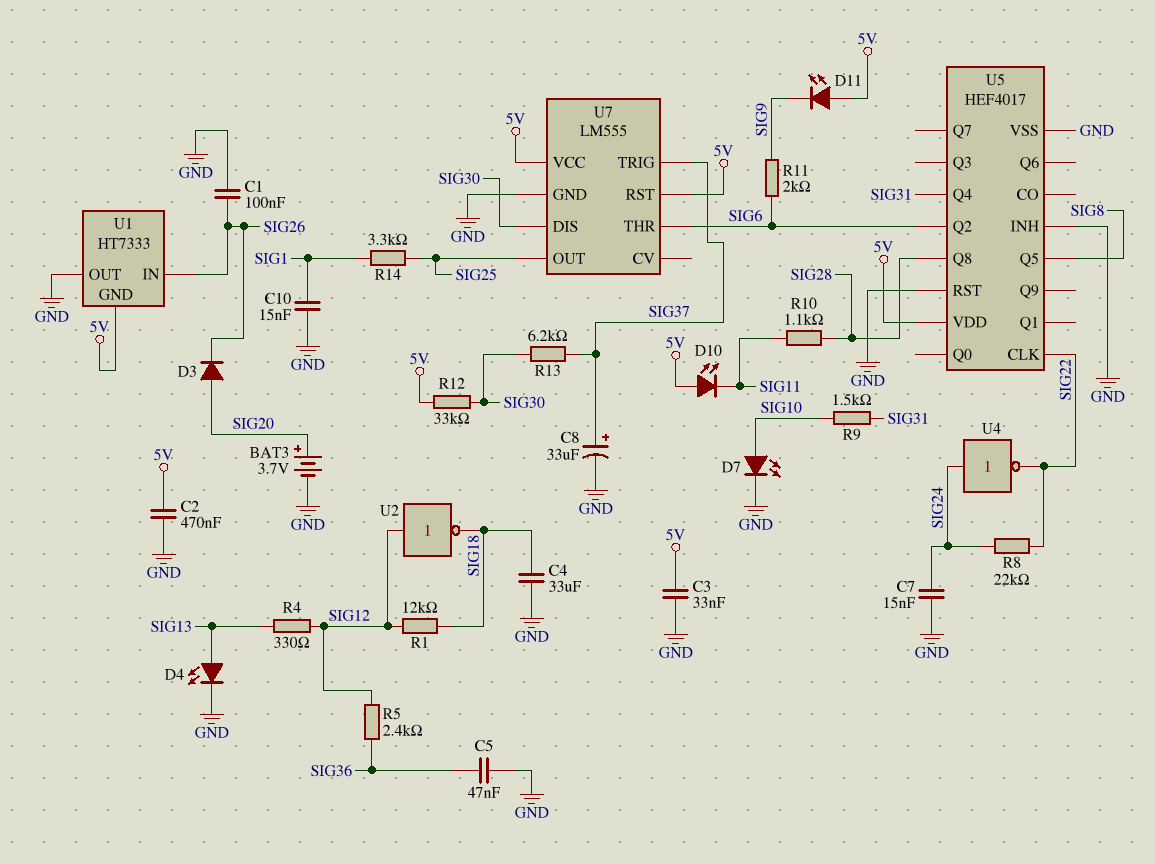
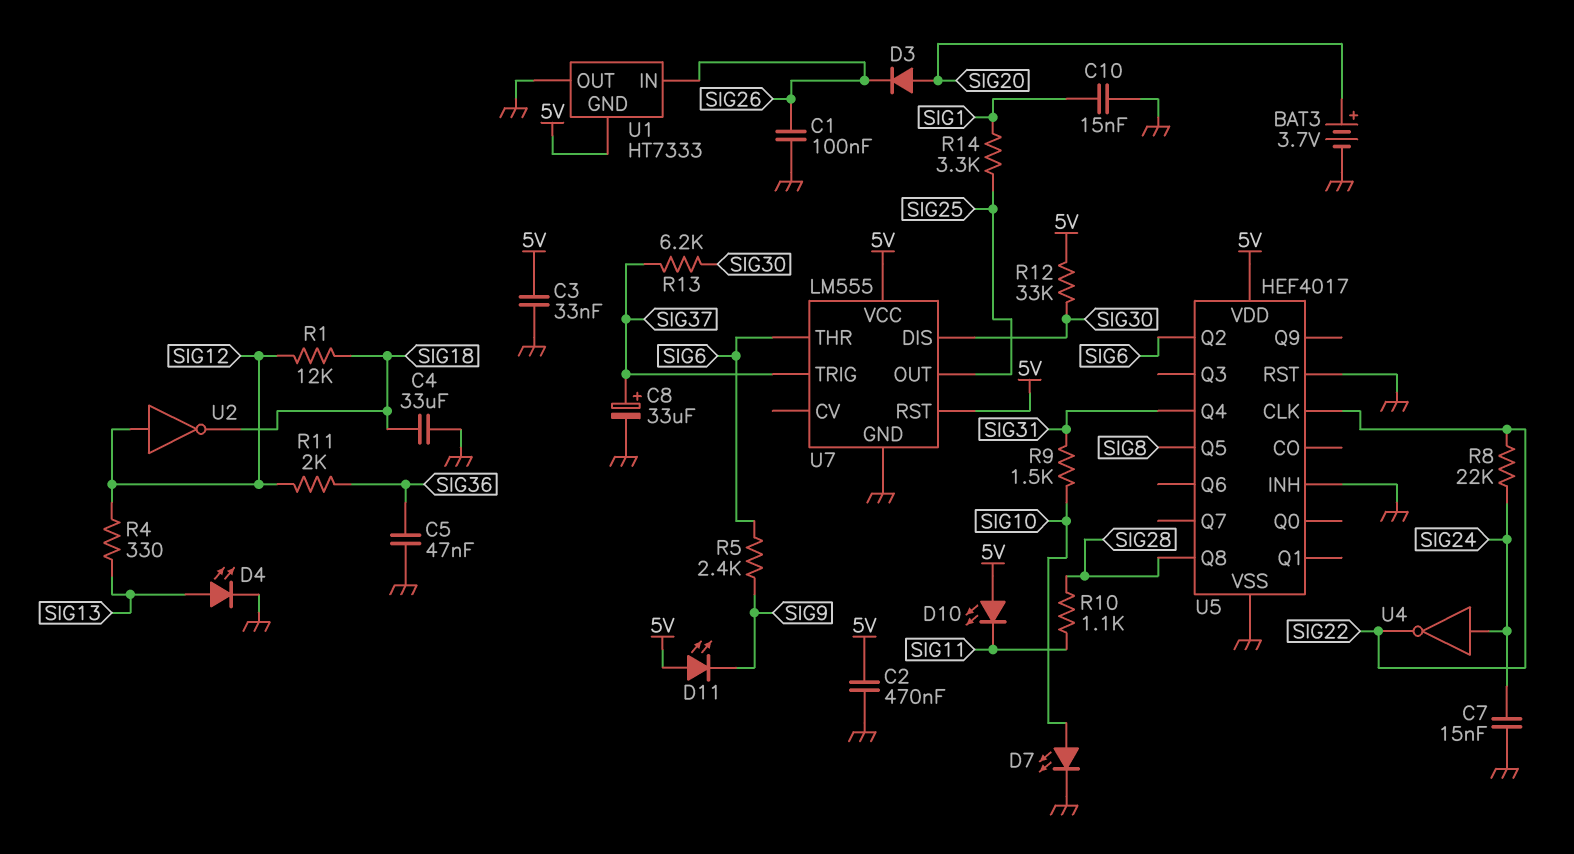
R5: 2.4k (SIG12, SIG36) -> 2.4k (SIG6, SIG9)
R11: 2k (SIG6, SIG9) -> 2k (SIG12, SIG36)

